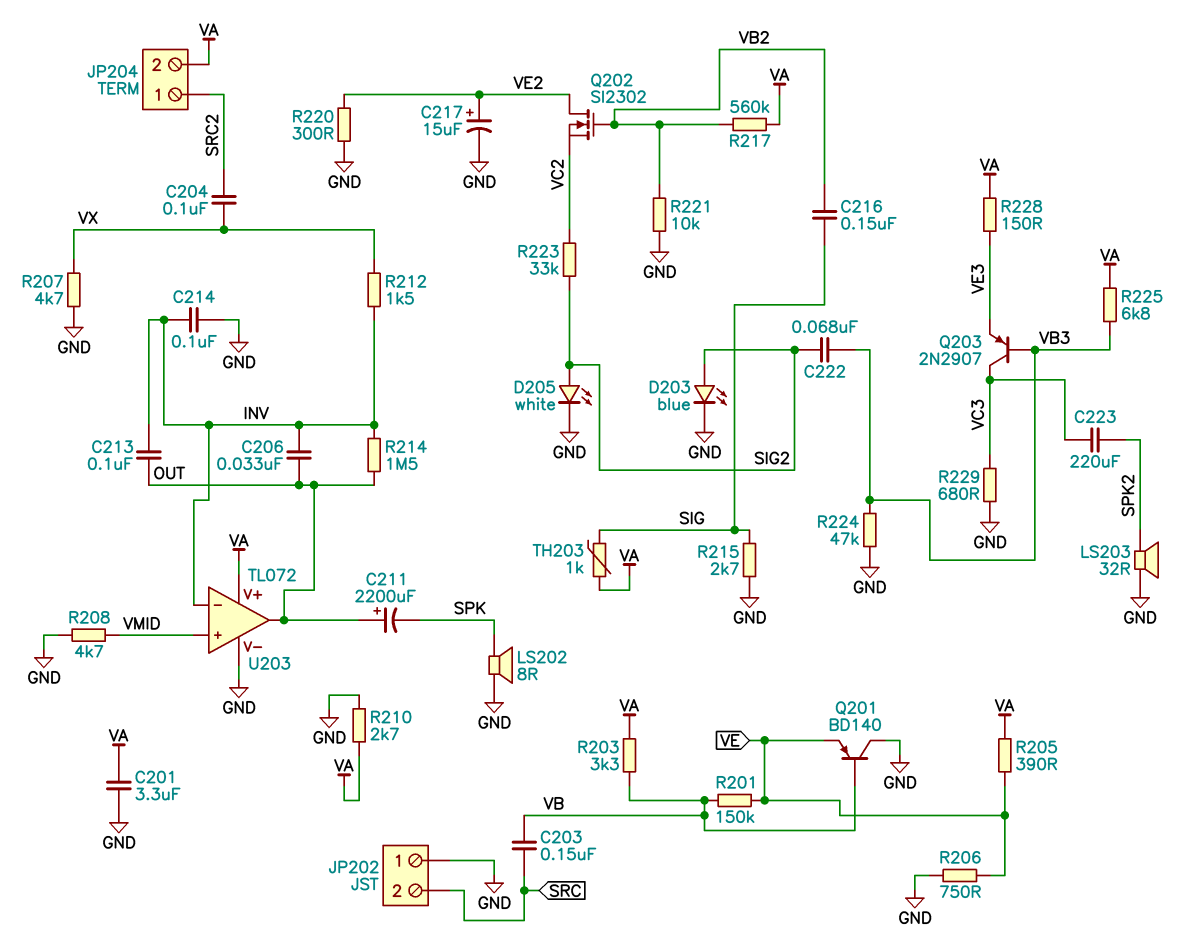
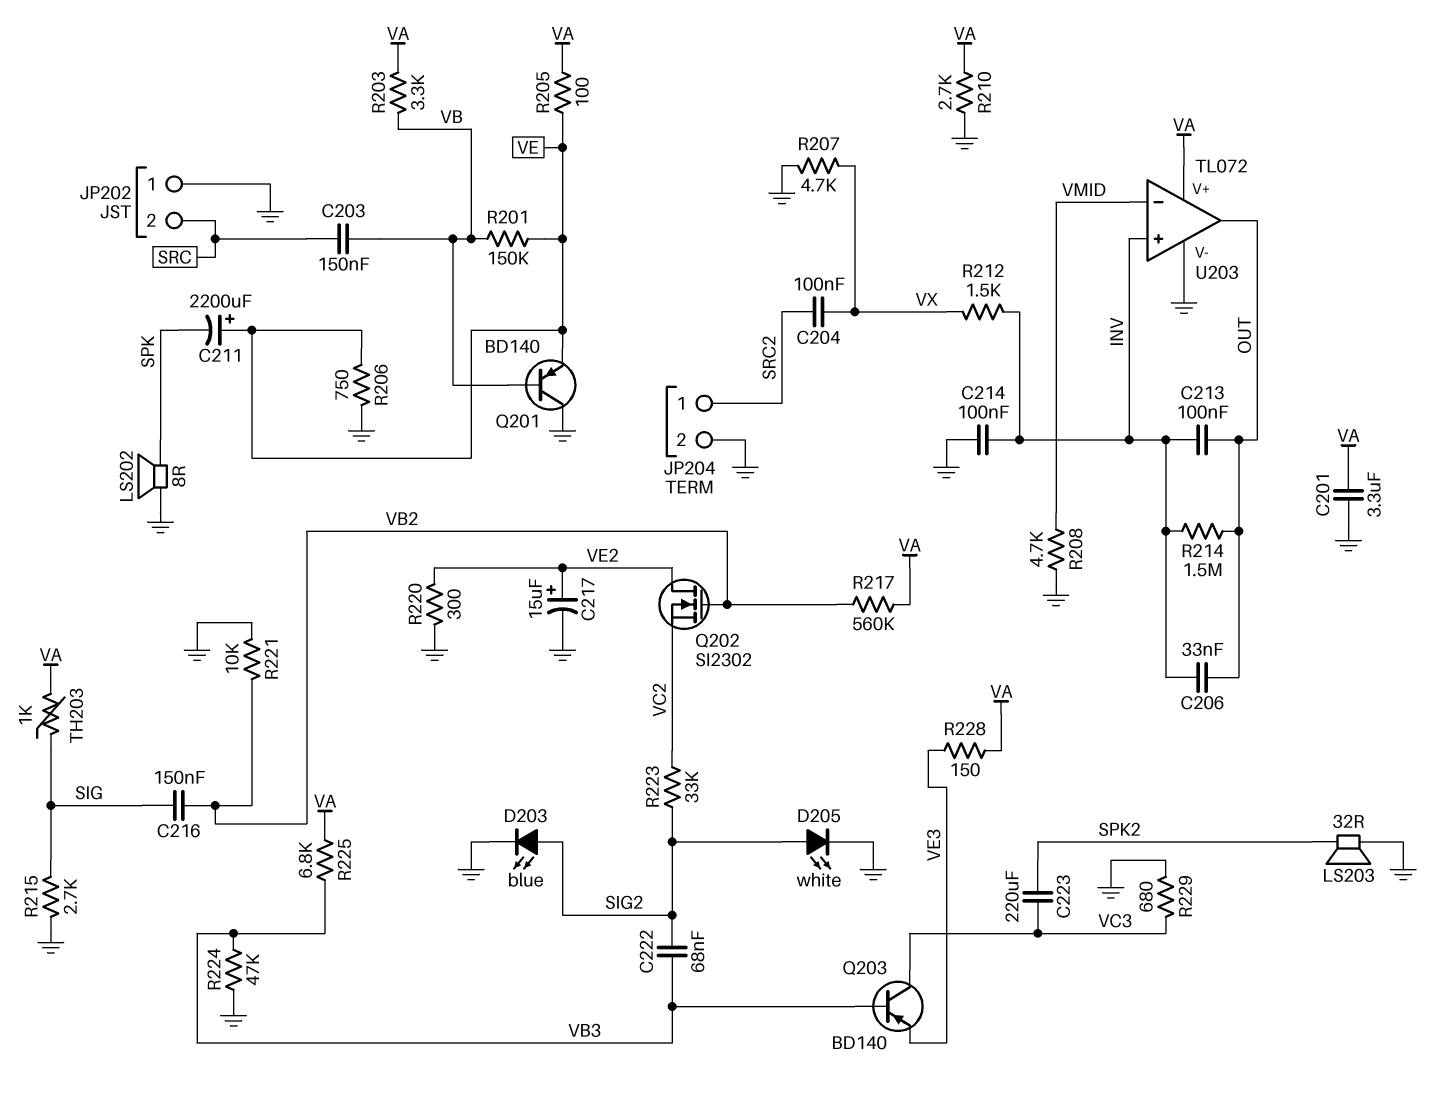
C211: 2200uF (plus OUT, minus SPK) -> 2200uF (plus VE, minus SPK)
JP204 pin 2: VA -> GND
Q203: PNP 2N2907 (B VB3, C VC3, E VE3) -> PNP BD140 (B VB3, C VC3, E VE3)
R205: 390 (VA, VE) -> 100 (VA, VE)
U203 pin in+: VMID -> INV
U203 pin in-: INV -> VMID

